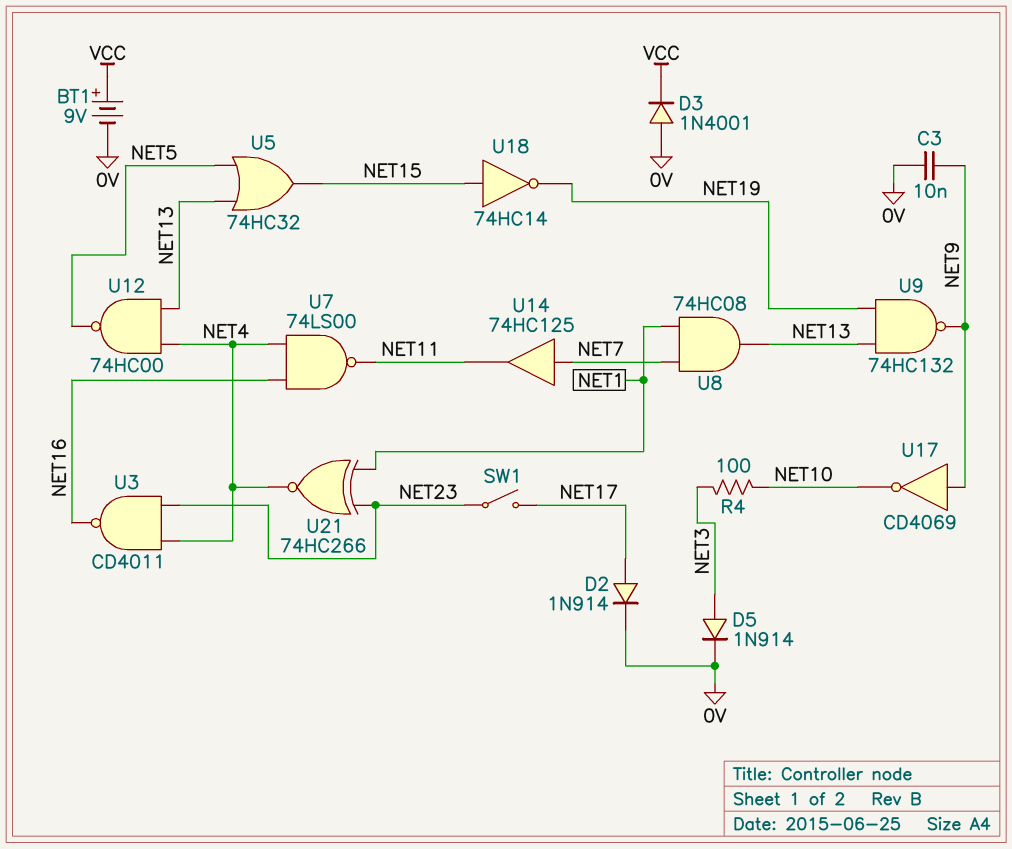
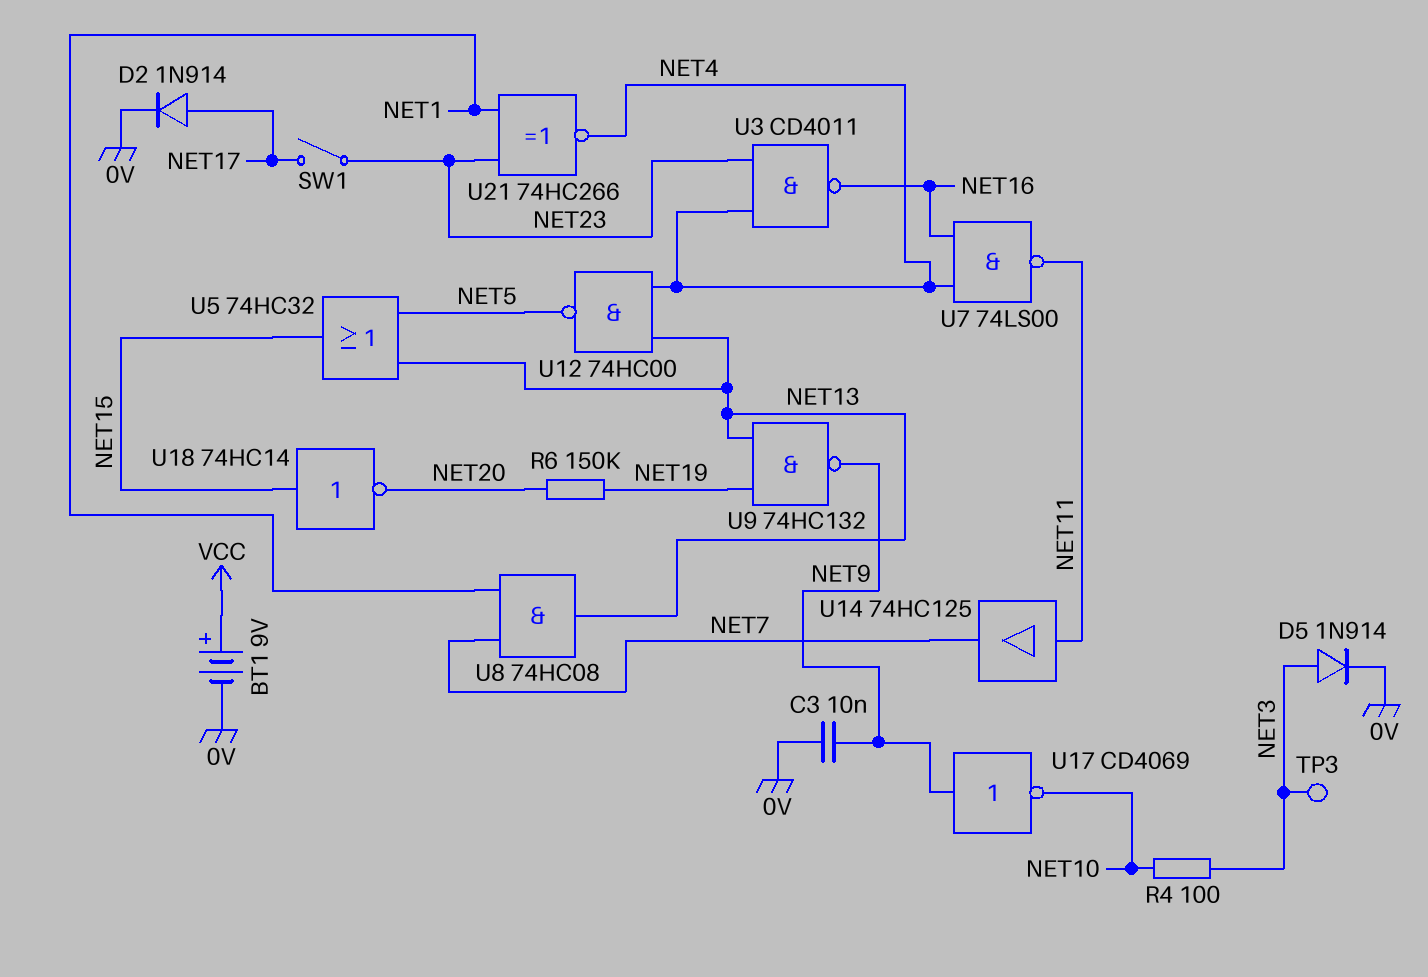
D3: diode 1N4001 (A 0V, K VCC) -> none
R6: none -> 150k (NET19, NET20)
TP3: none -> test point (NET3)
U14: buffer 74HC125 (in NET7, out NET11) -> buffer 74HC125 (in NET11, out NET7)
U18: NOT 74HC14 (in NET15, out NET19) -> NOT 74HC14 (in NET15, out NET20)

